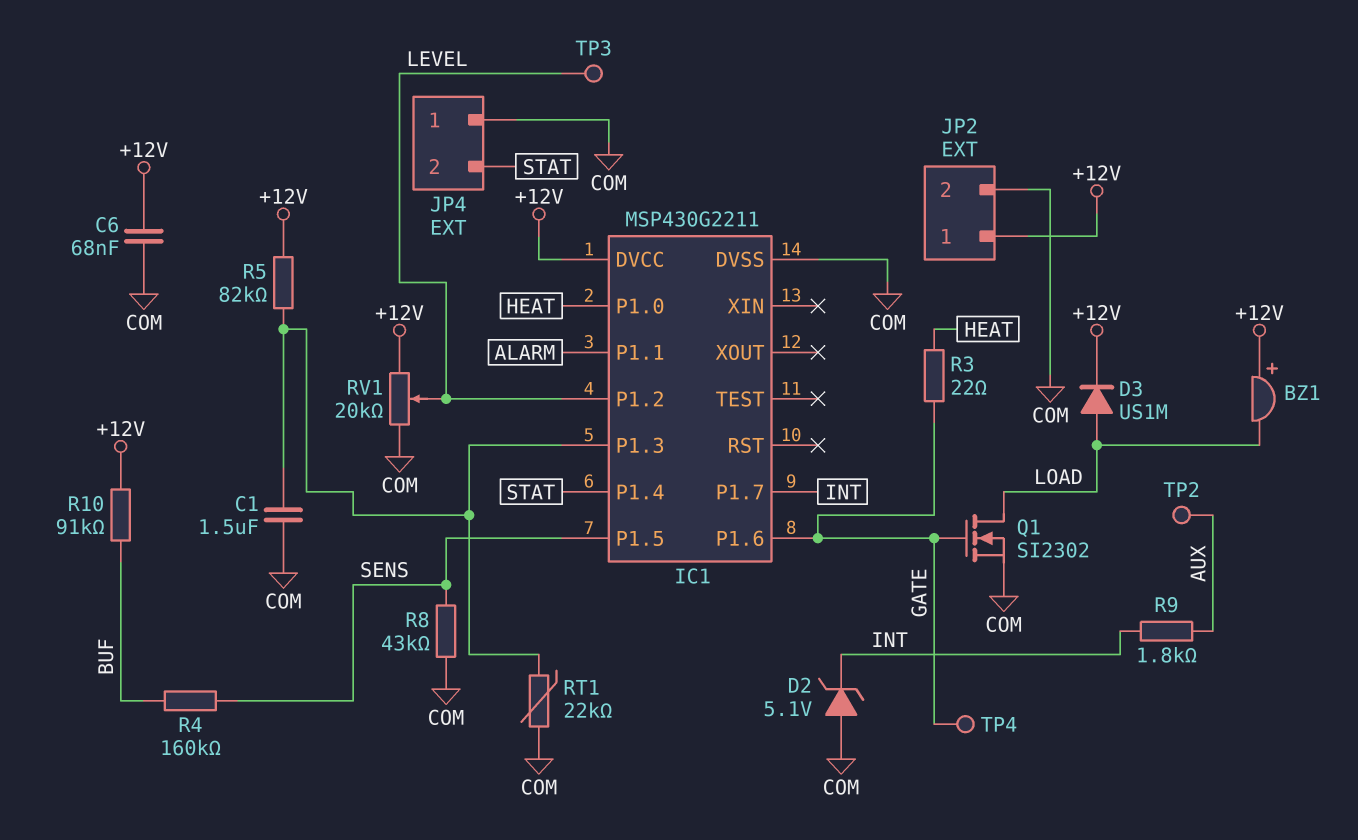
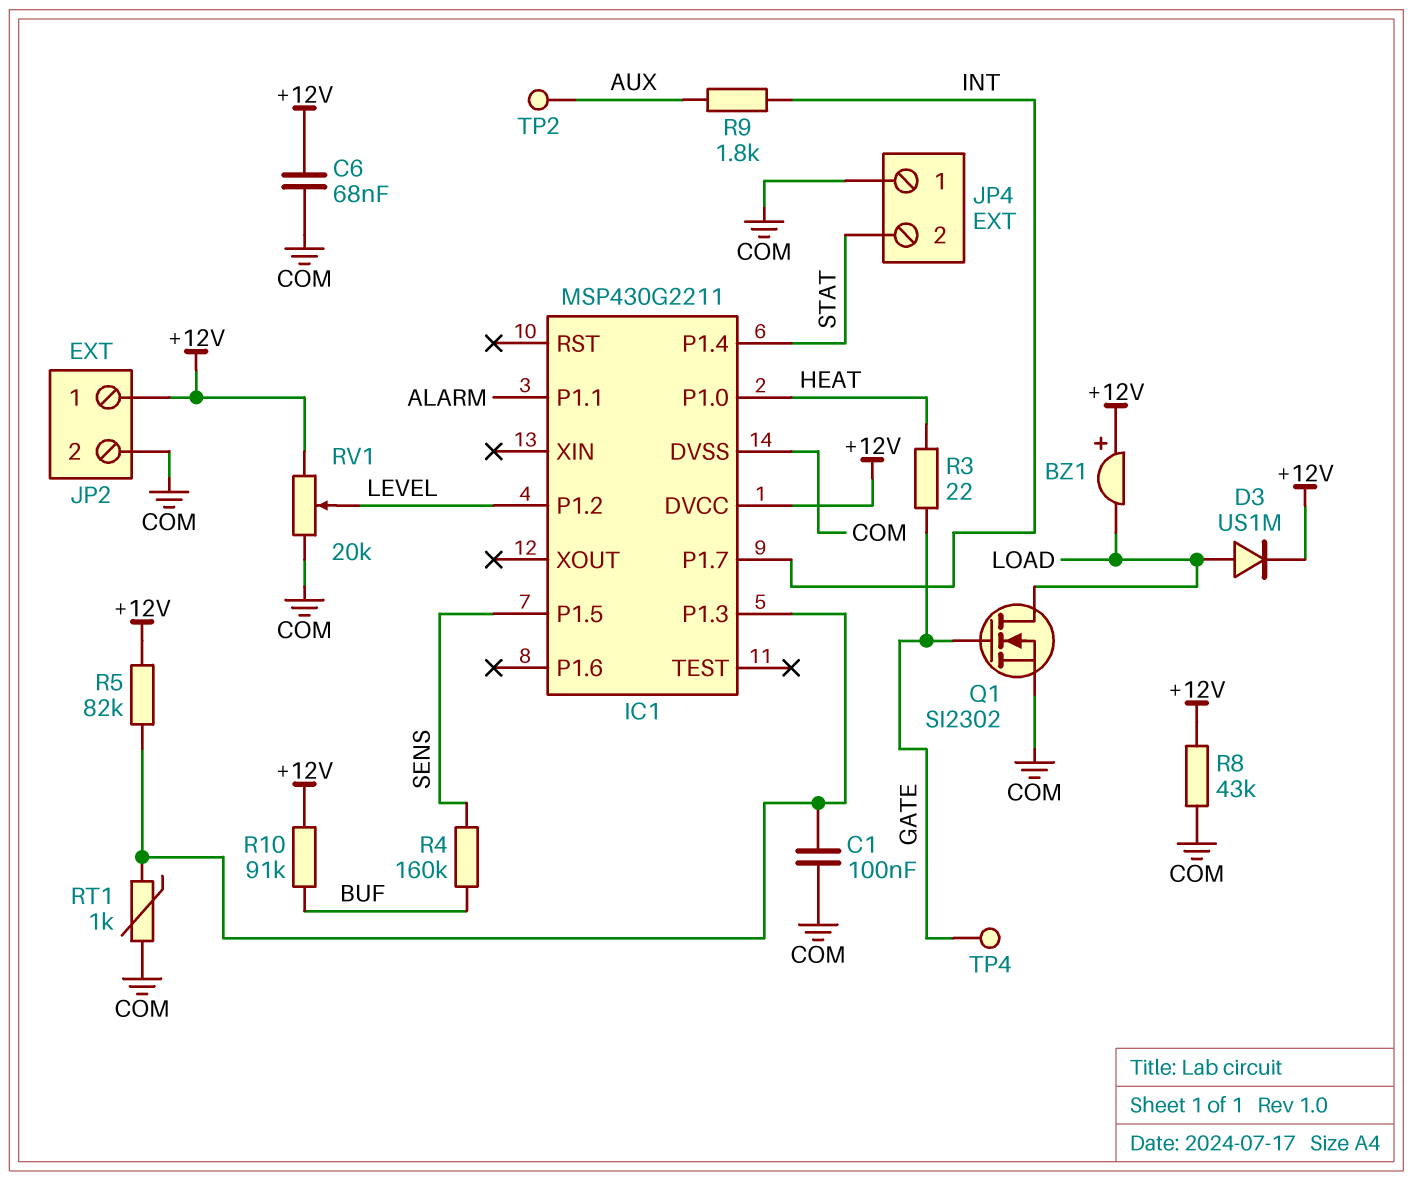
C1: 1.5uF (COM, IC1/P1.3) -> 100nF (COM, IC1/P1.3)
D2: zener 5.1V (A COM, K INT) -> none
IC1 pin P1.6: GATE -> none
R8: 43k (COM, SENS) -> 43k (+12V, COM)
RT1: 22k (COM, IC1/P1.3) -> 1k (COM, IC1/P1.3)
TP3: test point (LEVEL) -> none

